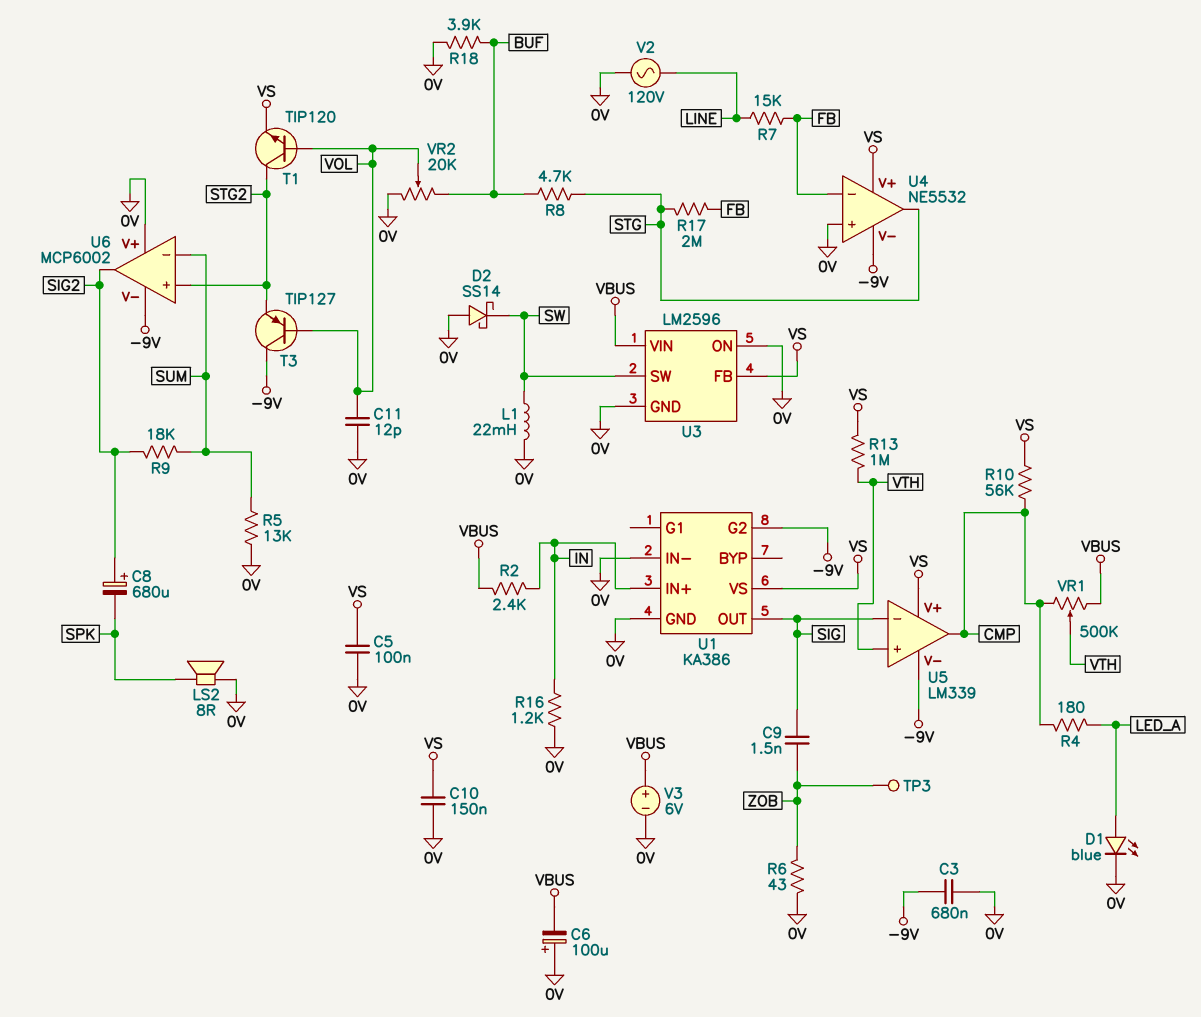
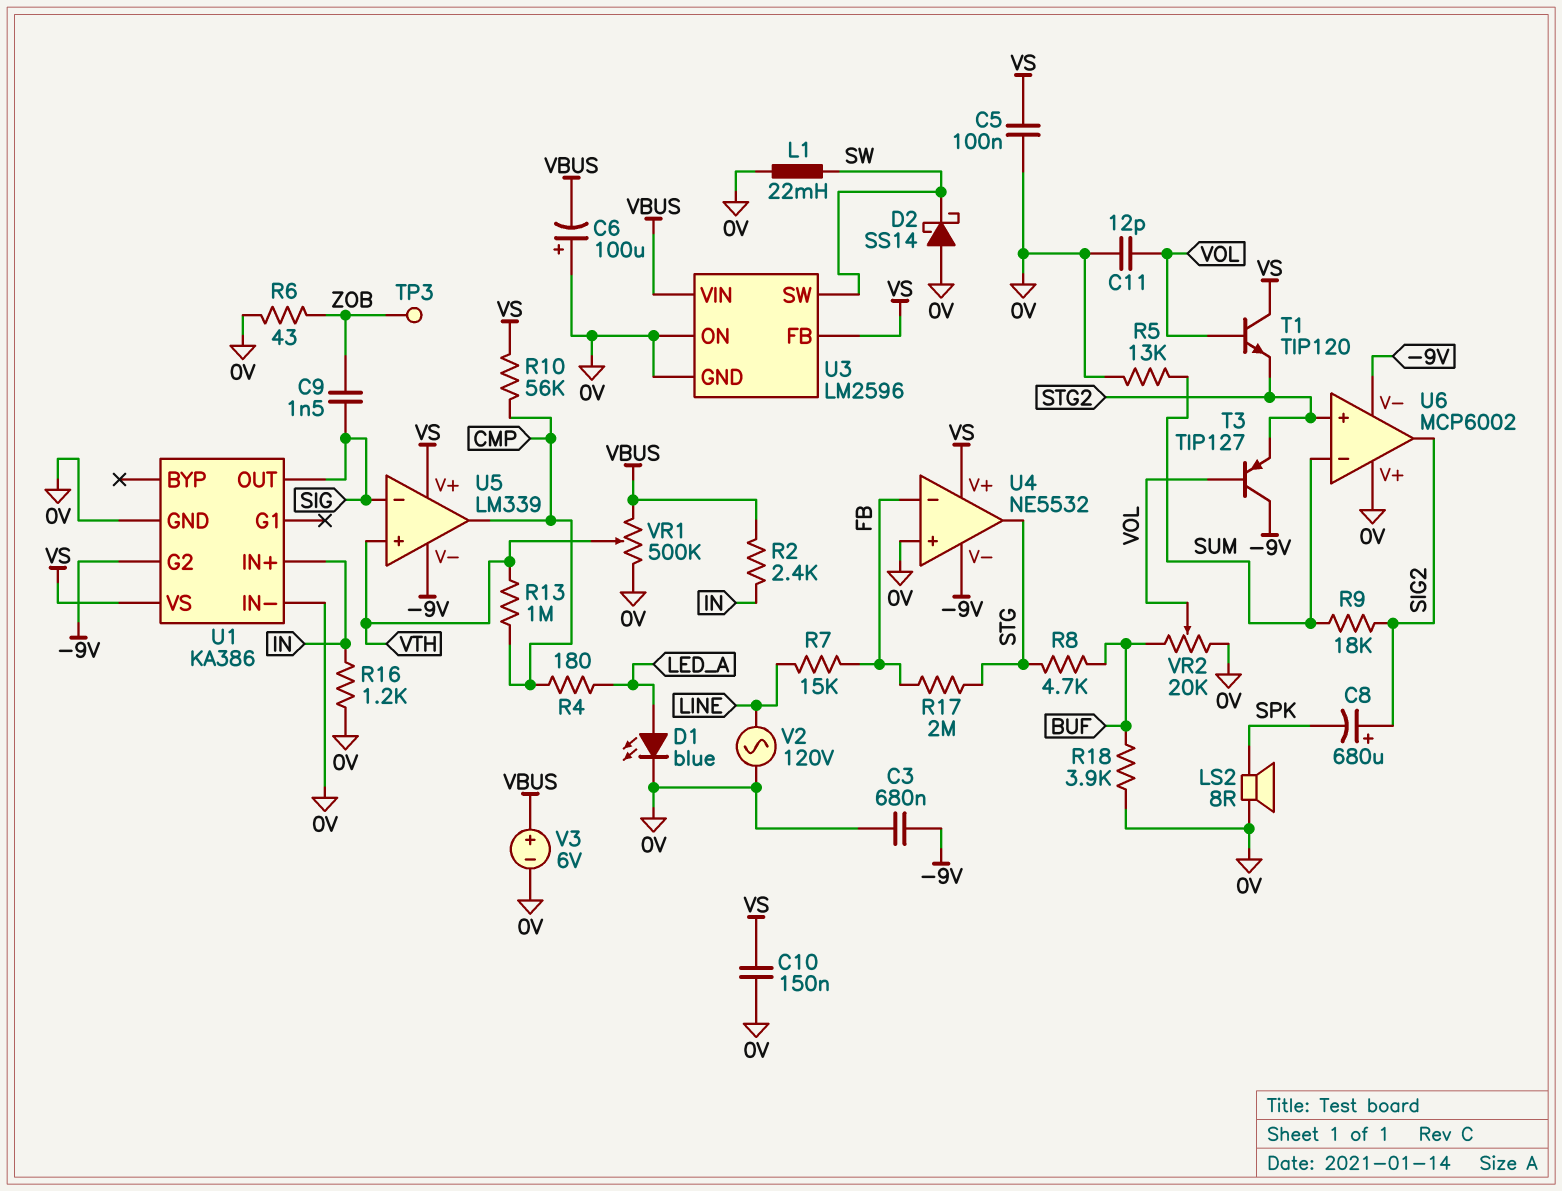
R13: 1M (VS, VTH) -> 1M (CMP, VTH)
T1: NPN TIP120 (B VOL, C STG2, E VS) -> NPN TIP120 (B VOL, C VS, E STG2)
VR1: 500k (CMP, VBUS, wiper VTH) -> 500k (0V, VBUS, wiper VTH)

